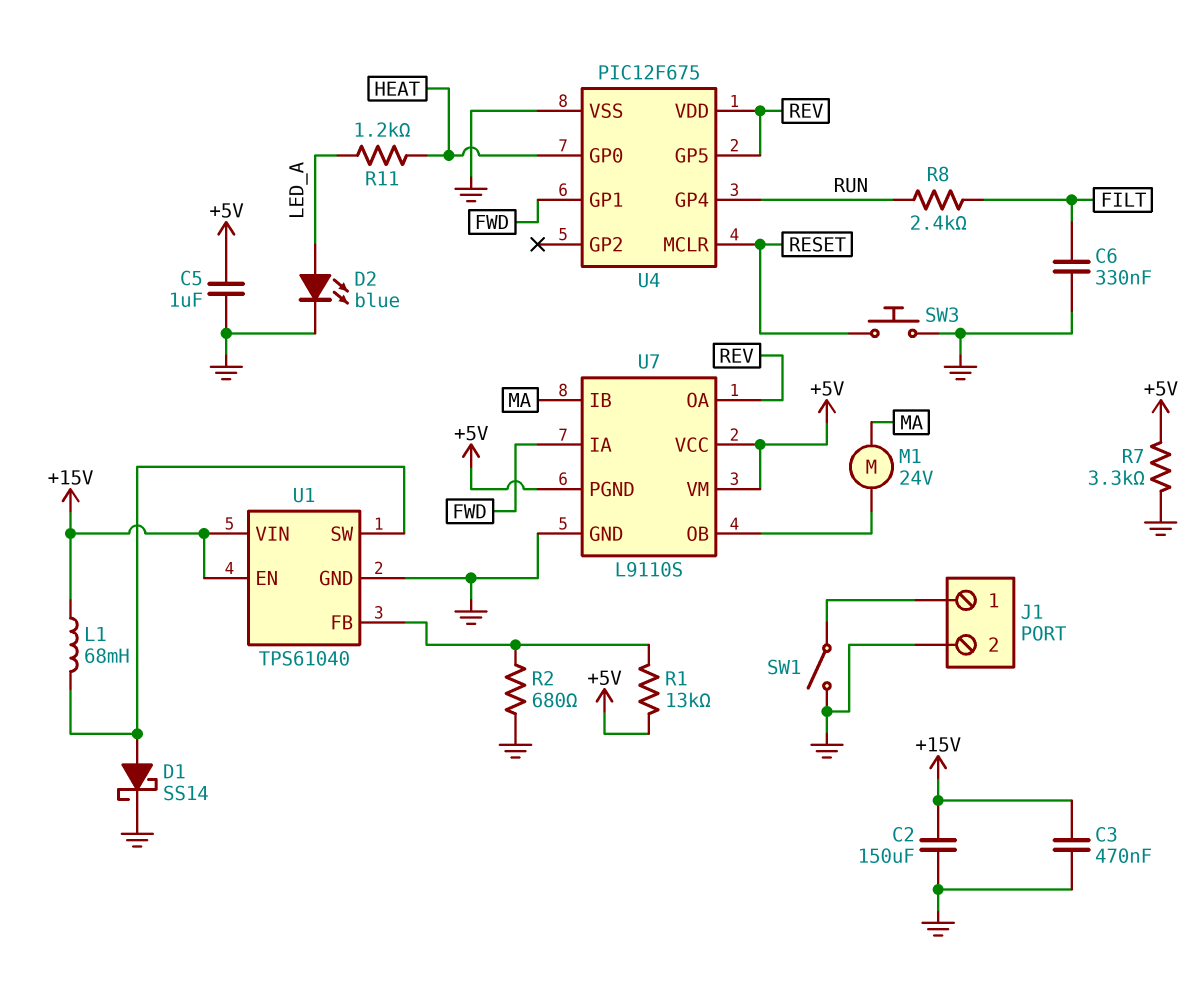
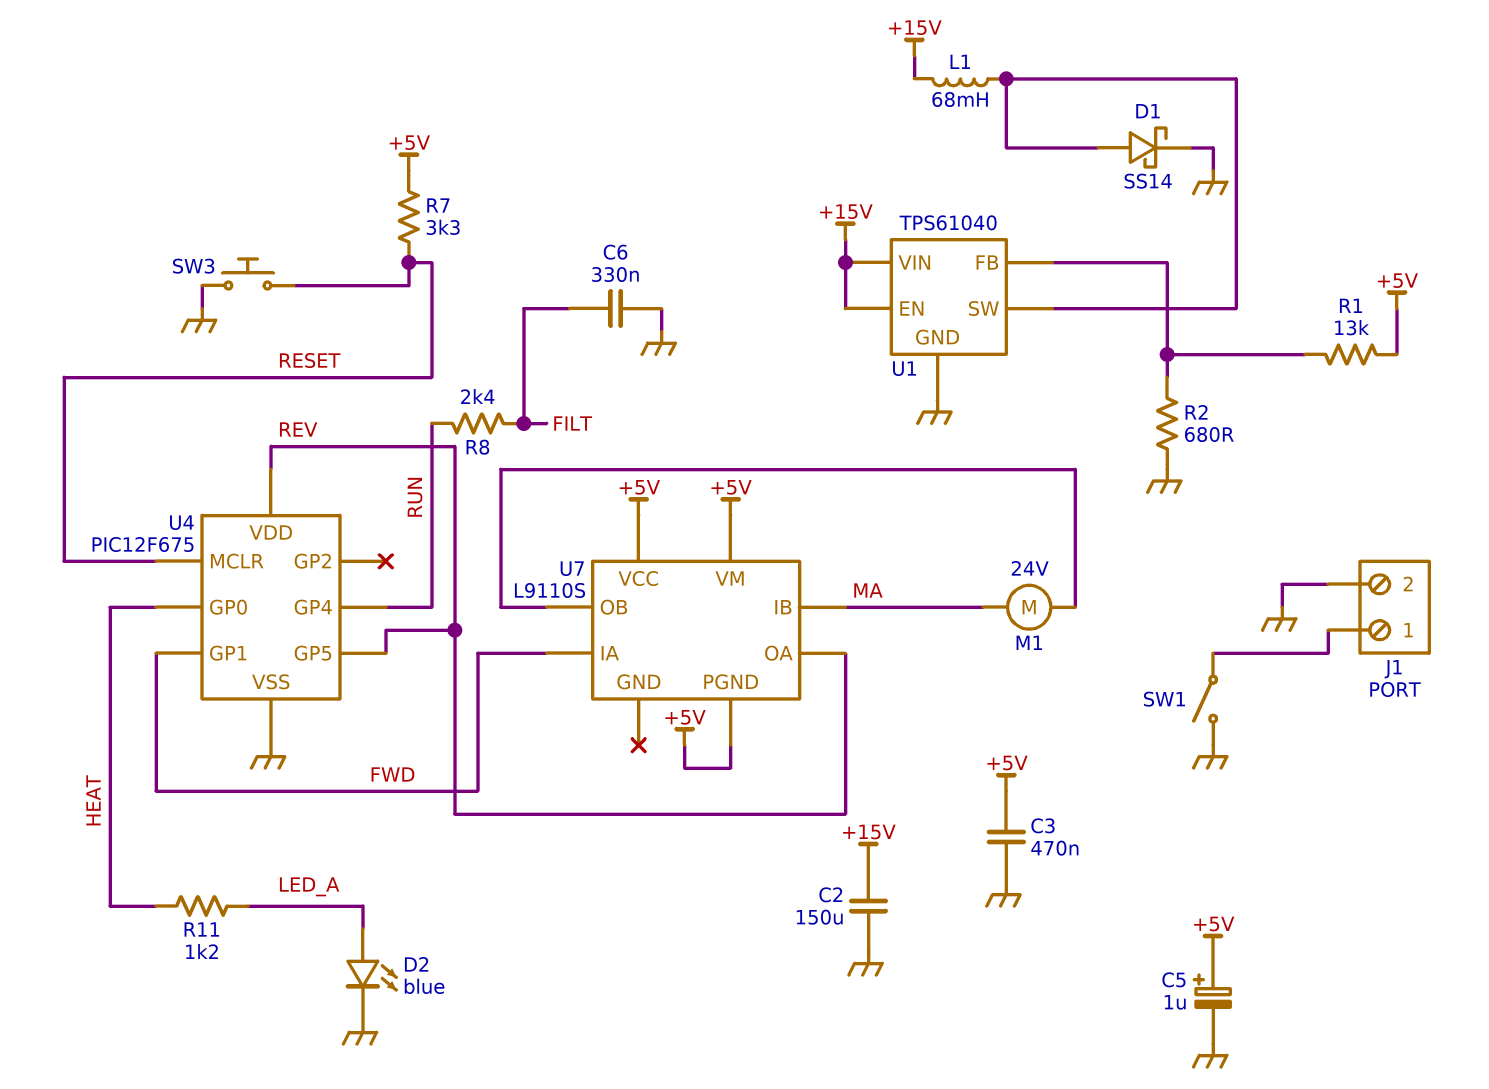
C3: 470nF (+15V, GND) -> 470nF (+5V, GND)
C5: 1uF (+5V, GND) -> 1uF (plus +5V, minus GND)
R7: 3.3k (+5V, GND) -> 3.3k (+5V, RESET)
U7 pin GND: GND -> none

